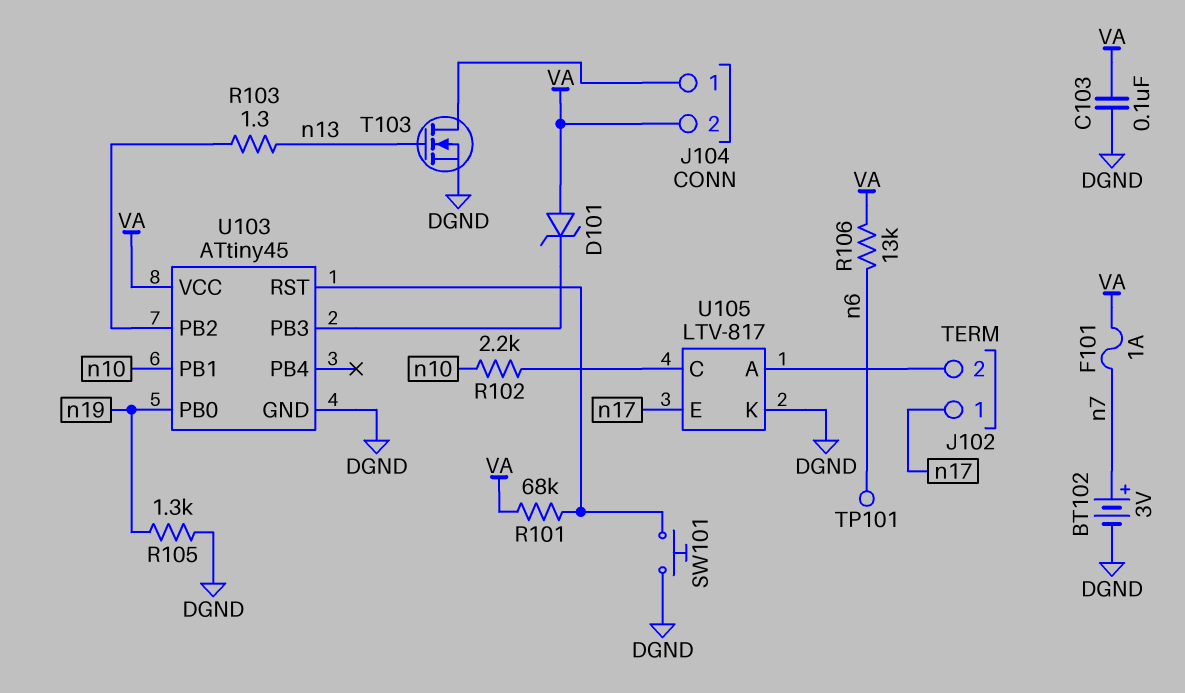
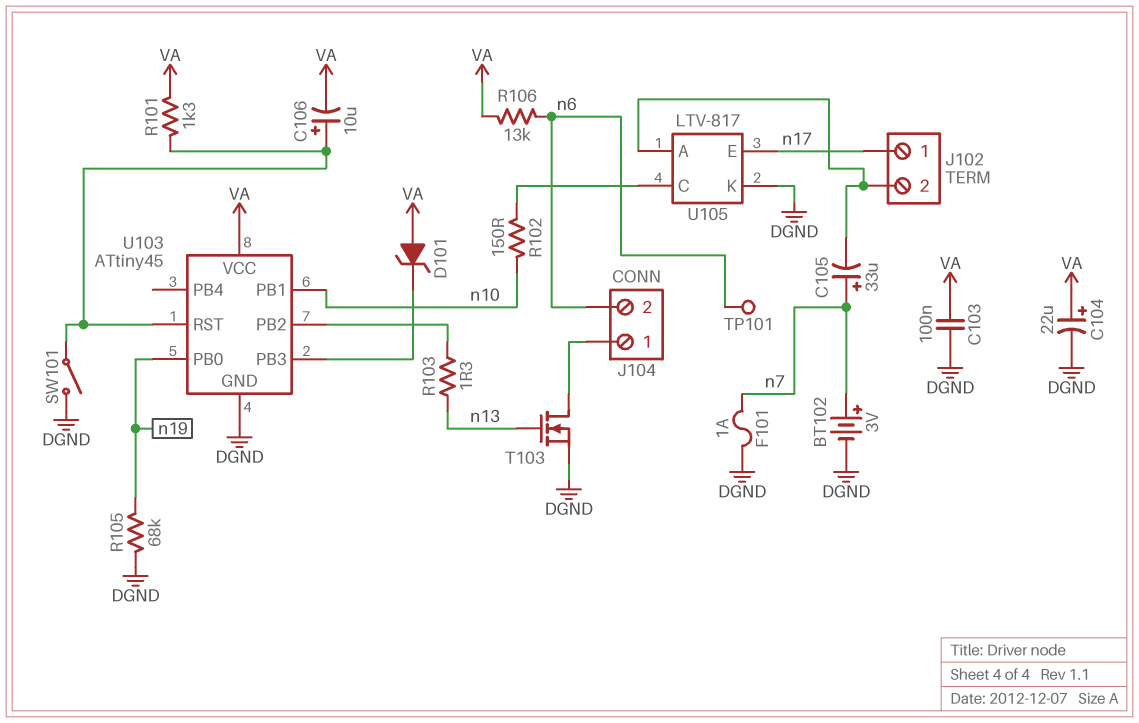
C104: none -> 22uF (plus VA, minus DGND)
C105: none -> 33uF (plus n7, minus J102/2)
C106: none -> 10uF (plus U103/RST, minus VA)
F101: 1A (VA, n7) -> 1A (DGND, n7)
J104 pin 2: VA -> n6
R101: 68k (U103/RST, VA) -> 1.3k (U103/RST, VA)
R102: 2.2k (U105/C, n10) -> 150 (U105/C, n10)
R105: 1.3k (DGND, n19) -> 68k (DGND, n19)
SW101: button (DGND, U103/RST) -> switch (DGND, U103/RST)

